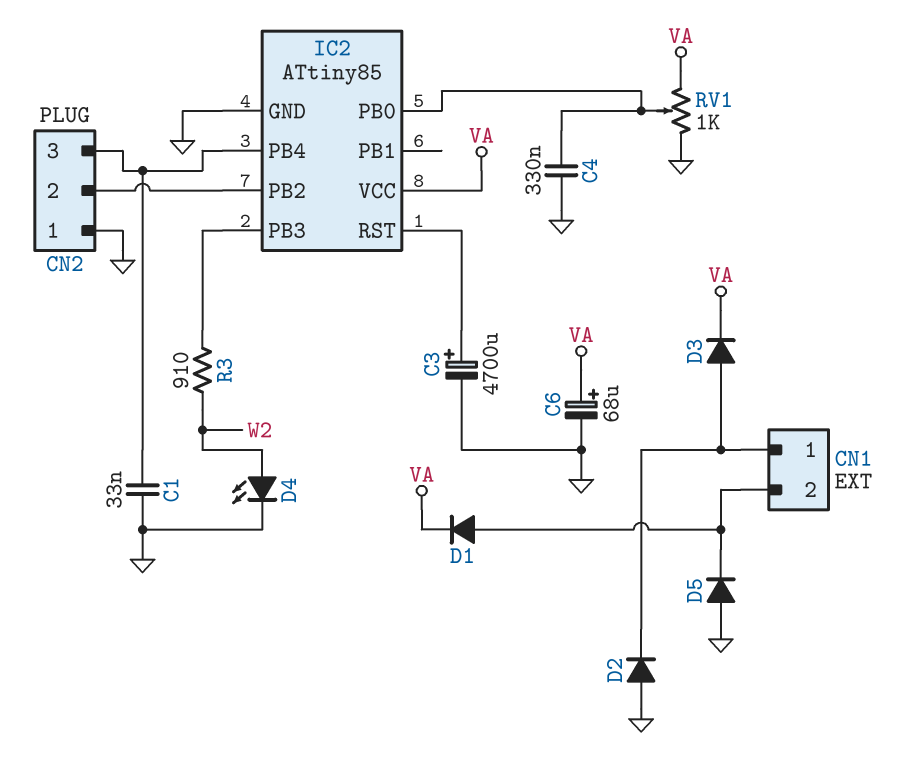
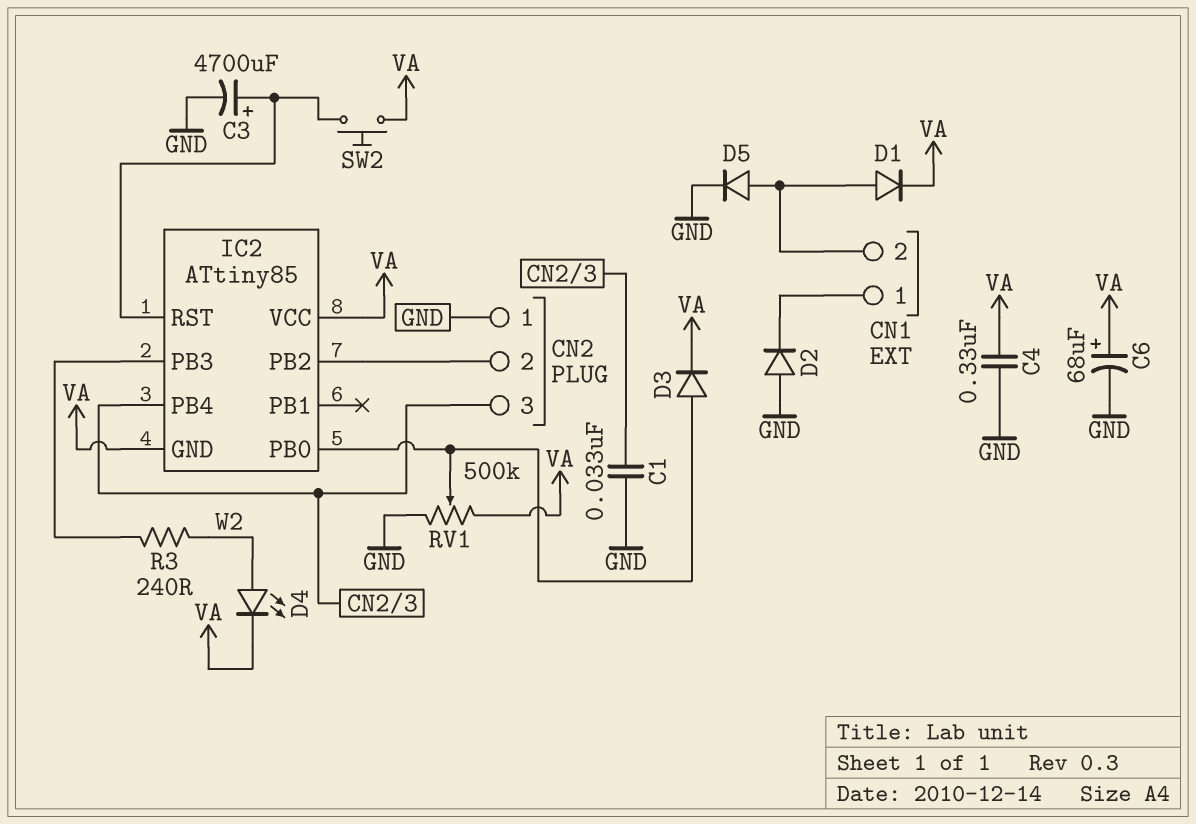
C4: 330nF (GND, IC2/PB0) -> 330nF (GND, VA)
D3: diode (A CN1/1, K VA) -> diode (A IC2/PB0, K VA)
D4: LED (A W2, K GND) -> LED (A W2, K VA)
D5: diode (A GND, K CN1/2) -> diode (A CN1/2, K GND)
IC2 pin GND: GND -> VA
R3: 910 (IC2/PB3, W2) -> 240 (IC2/PB3, W2)
RV1: 1k (GND, VA, wiper IC2/PB0) -> 500k (GND, VA, wiper IC2/PB0)
SW2: none -> button (IC2/RST, VA)

